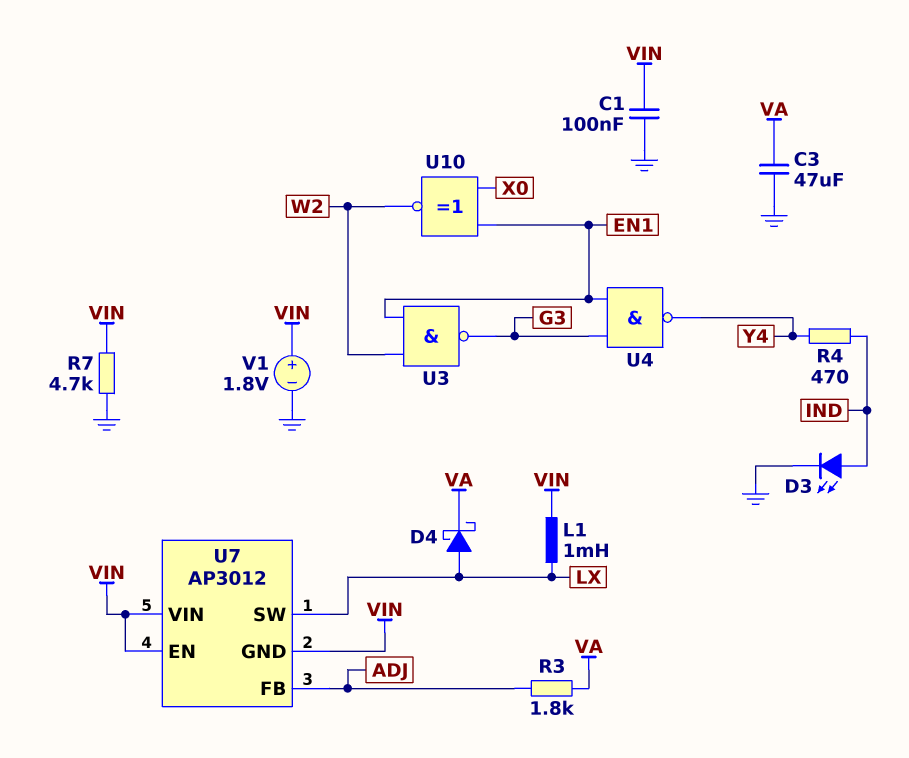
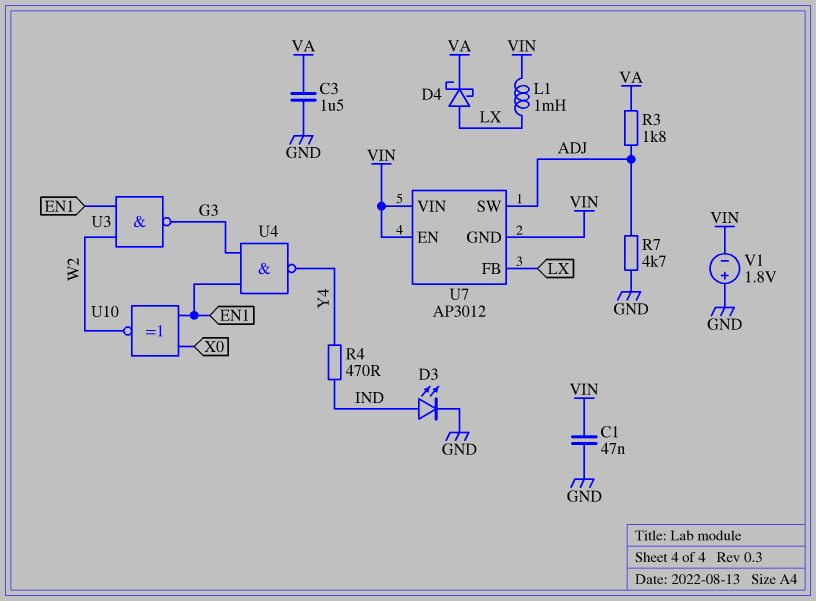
C1: 100nF (GND, VIN) -> 47nF (GND, VIN)
C3: 47uF (GND, VA) -> 1.5uF (GND, VA)
R7: 4.7k (GND, VIN) -> 4.7k (ADJ, GND)
U7 pin FB: ADJ -> LX
U7 pin SW: LX -> ADJ
V1: 1.8V (plus VIN, minus GND) -> 1.8V (plus GND, minus VIN)

